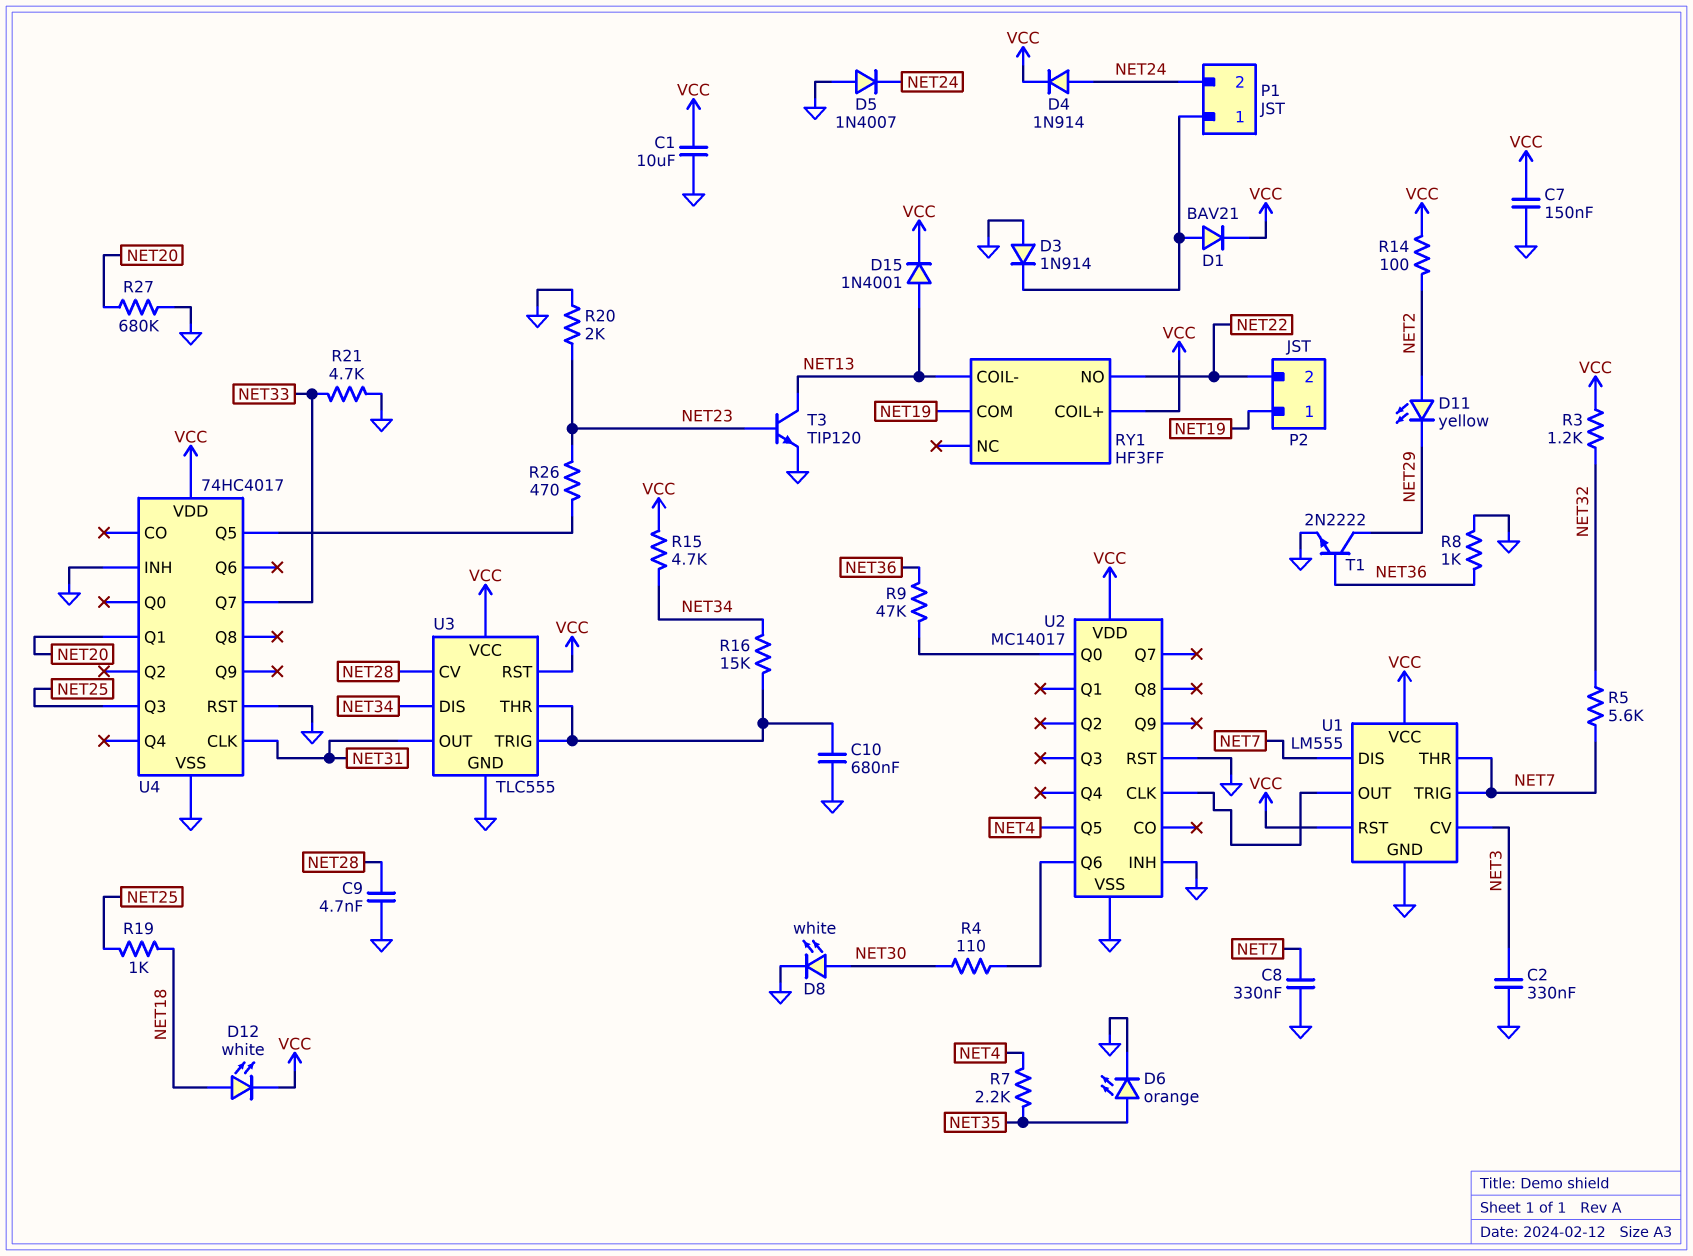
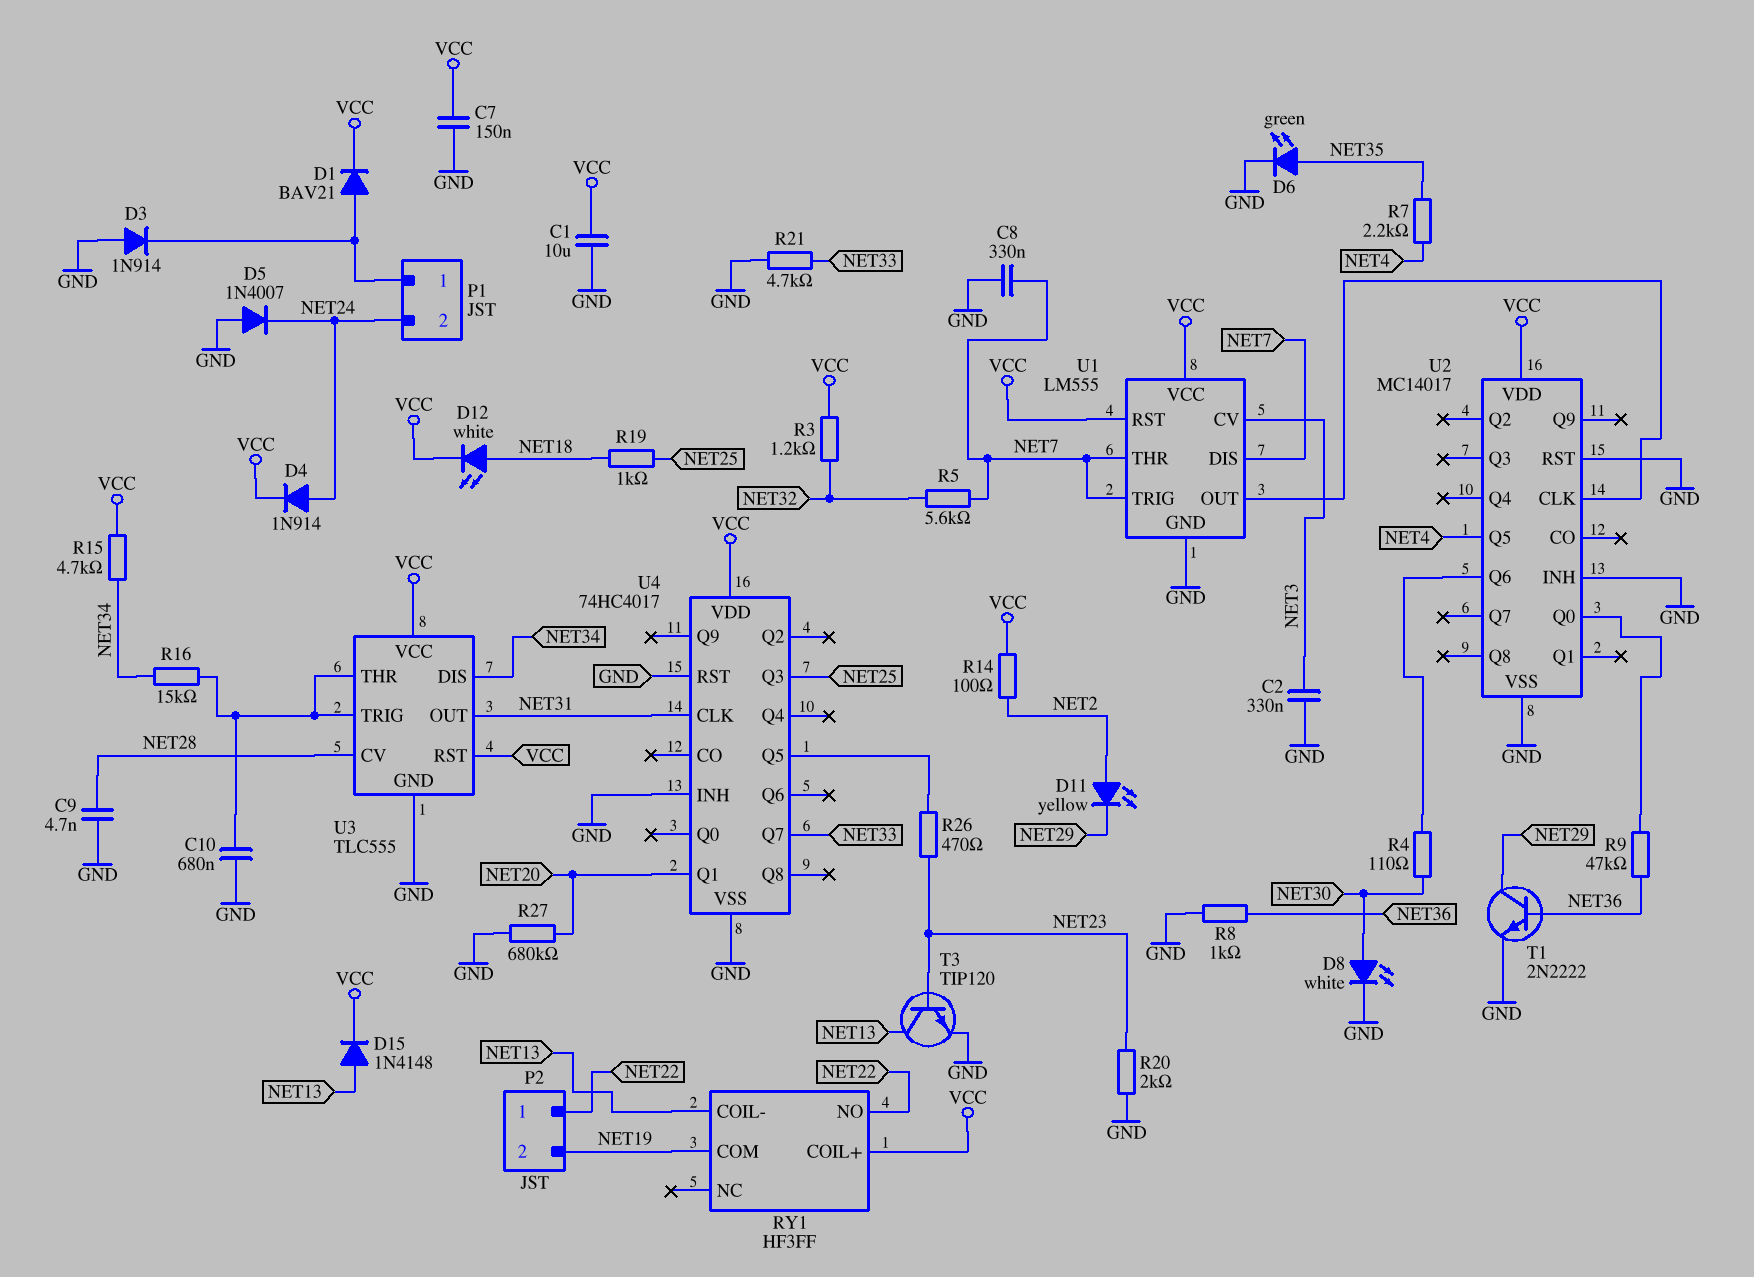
D6: LED orange (A NET35, K GND) -> LED green (A NET35, K GND)
D15: diode 1N4001 (A NET13, K VCC) -> diode 1N4148 (A NET13, K VCC)
P2 pin 1: NET19 -> NET22
P2 pin 2: NET22 -> NET19

